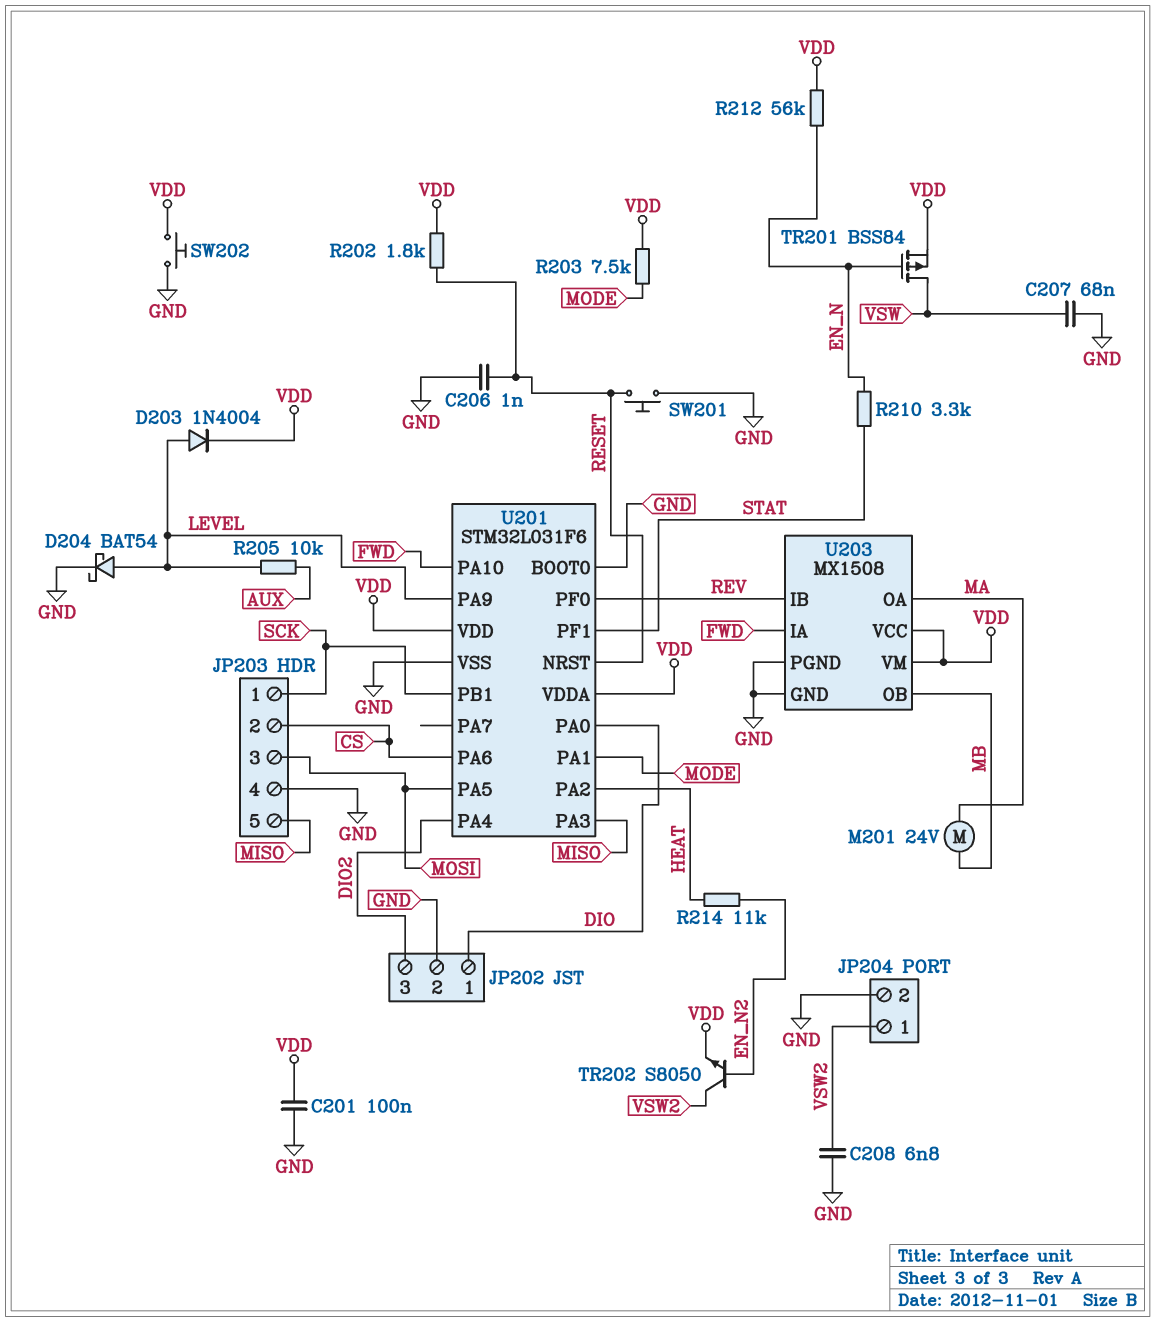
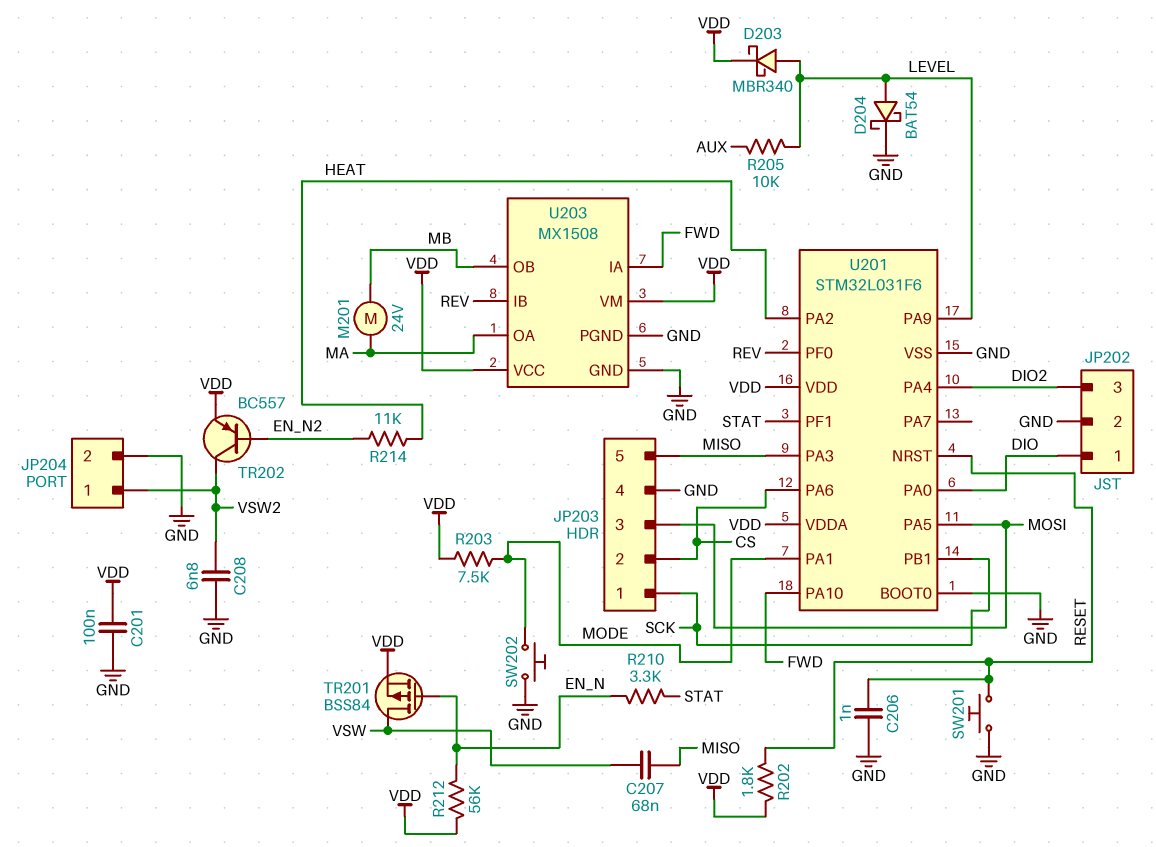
C207: 68nF (GND, VSW) -> 68nF (MISO, VSW)
D203: diode 1N4004 (A LEVEL, K VDD) -> schottky MBR340 (A LEVEL, K VDD)
SW202: button (GND, VDD) -> button (GND, MODE)
TR202: NPN S8050 (B EN_N2, C VSW2, E VDD) -> PNP BC557 (B EN_N2, C VSW2, E VDD)

